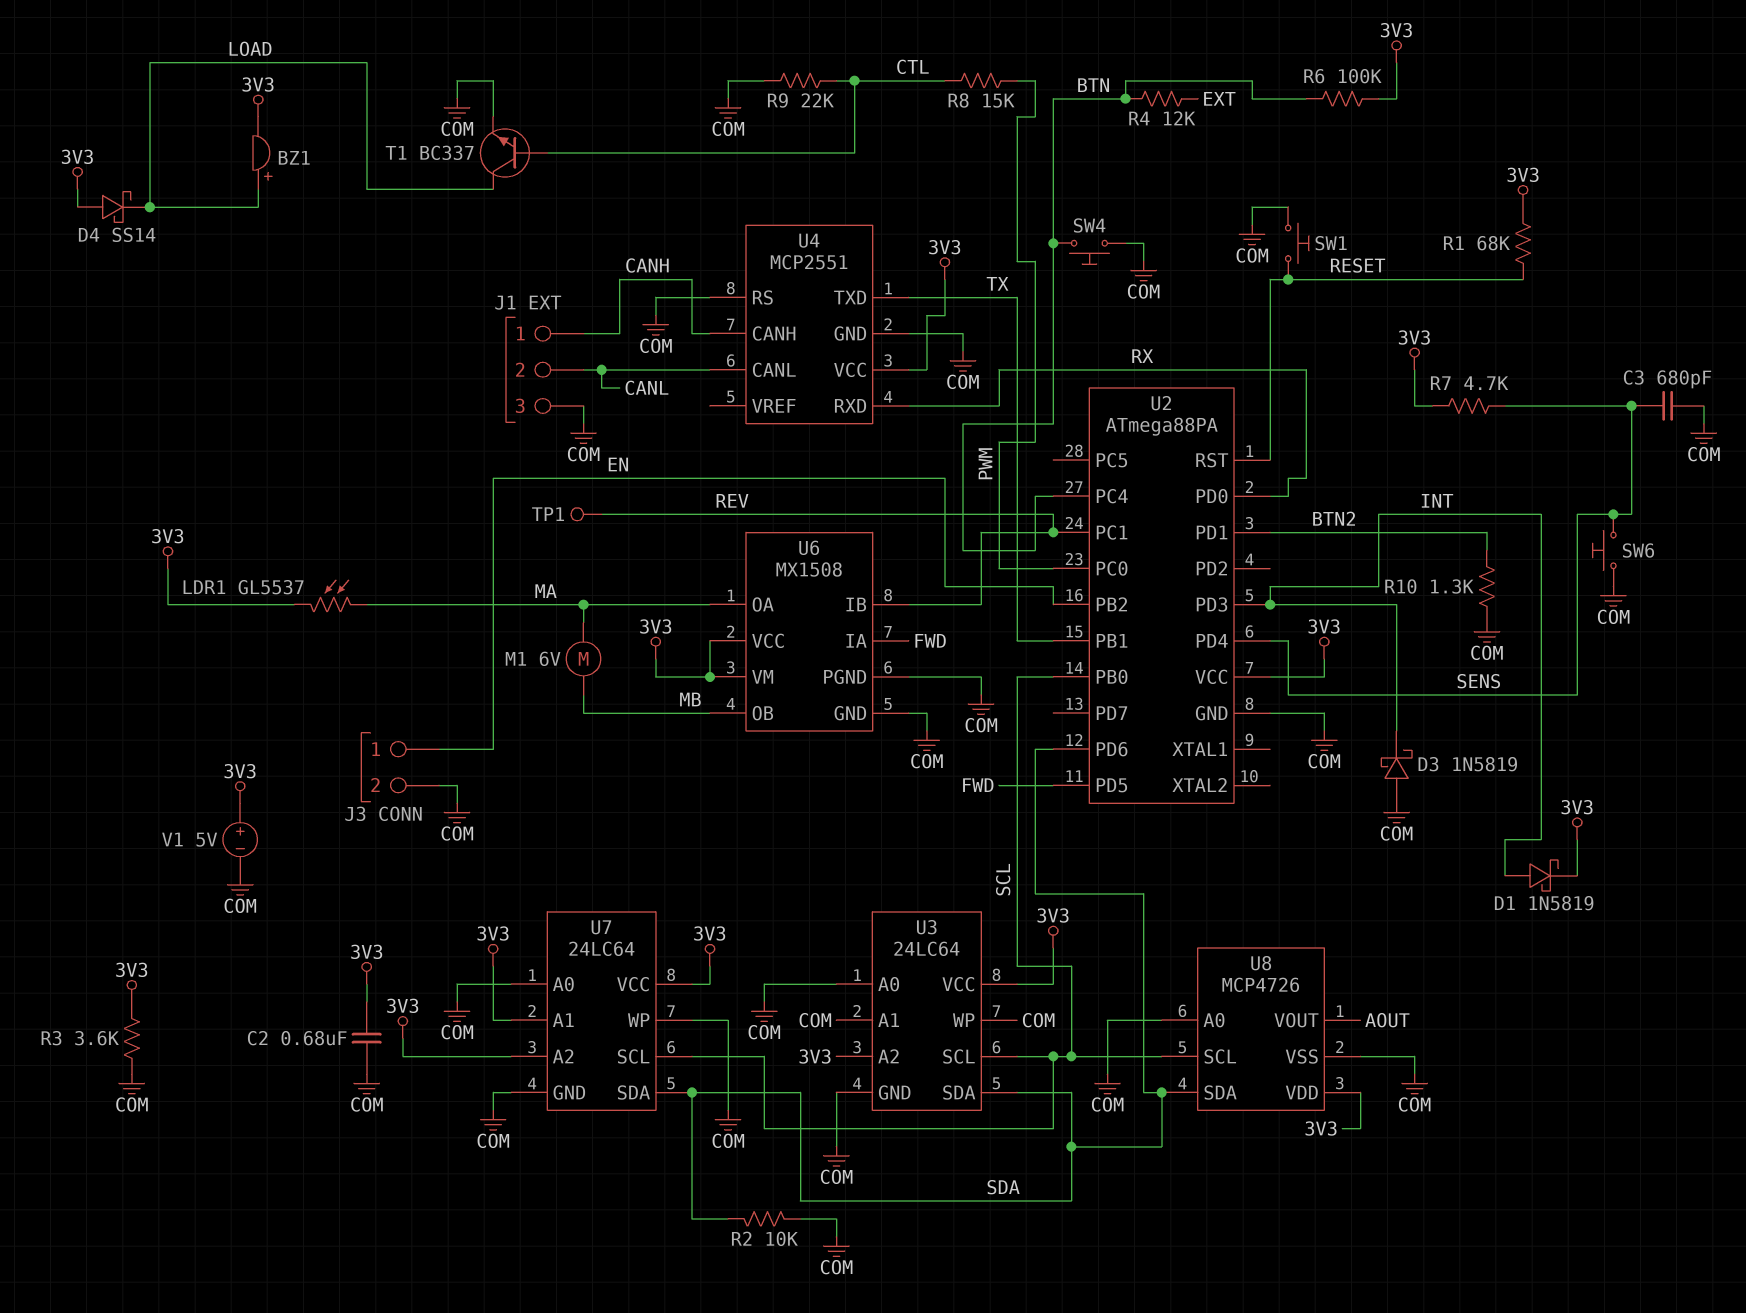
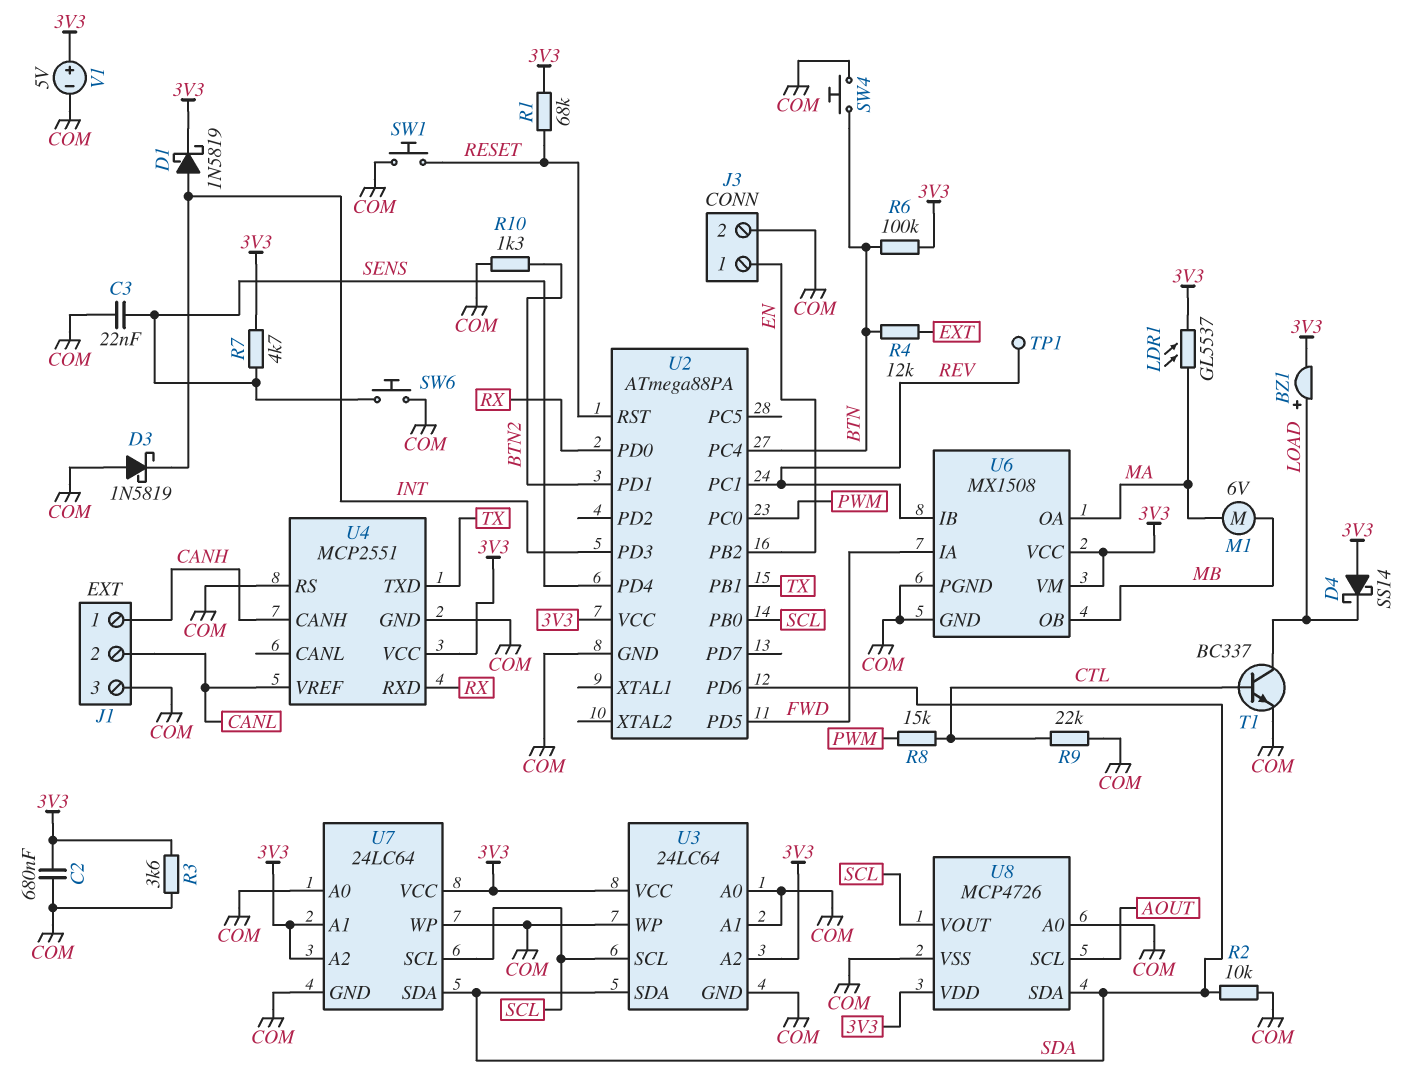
C3: 680pF (COM, SENS) -> 22nF (COM, SENS)
U4 pin CANL: CANL -> none
U4 pin VREF: none -> CANL
U8 pin SCL: SCL -> AOUT
U8 pin VOUT: AOUT -> SCL

